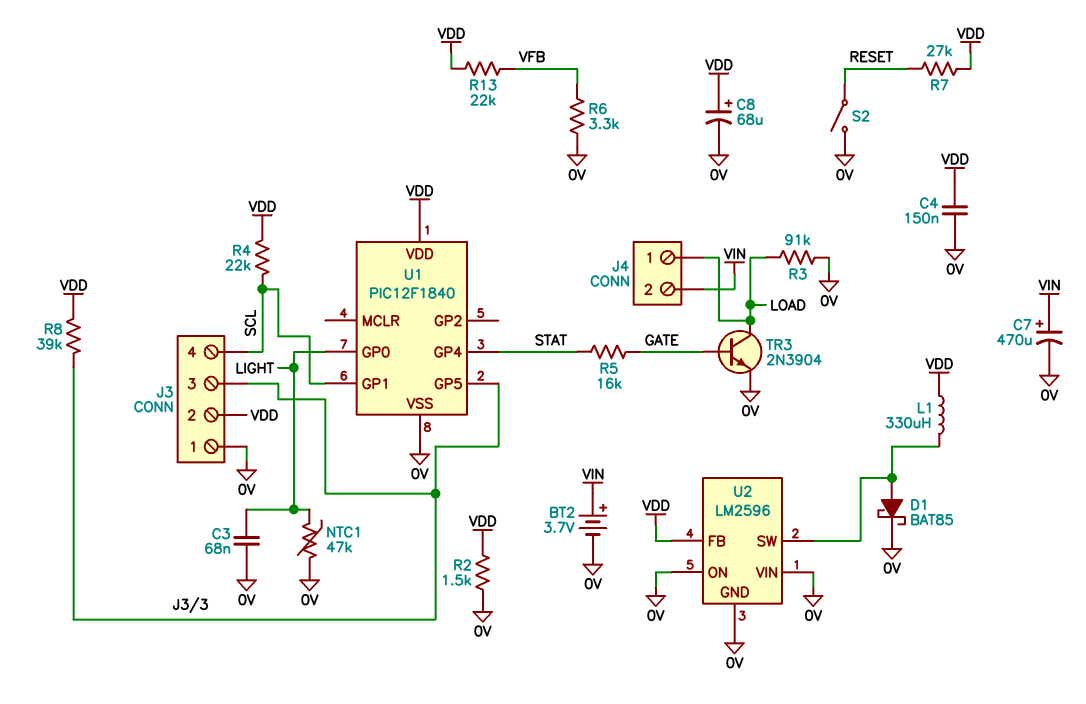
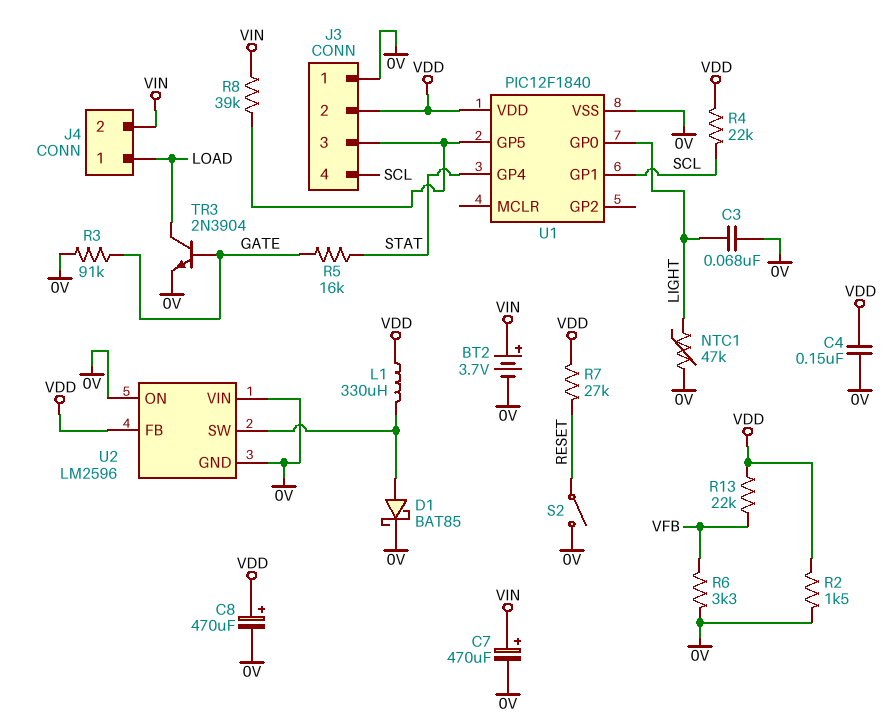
C8: 68uF (plus VDD, minus 0V) -> 470uF (plus VDD, minus 0V)
R3: 91k (0V, LOAD) -> 91k (0V, GATE)
R8: 39k (J3/3, VDD) -> 39k (J3/3, VIN)

